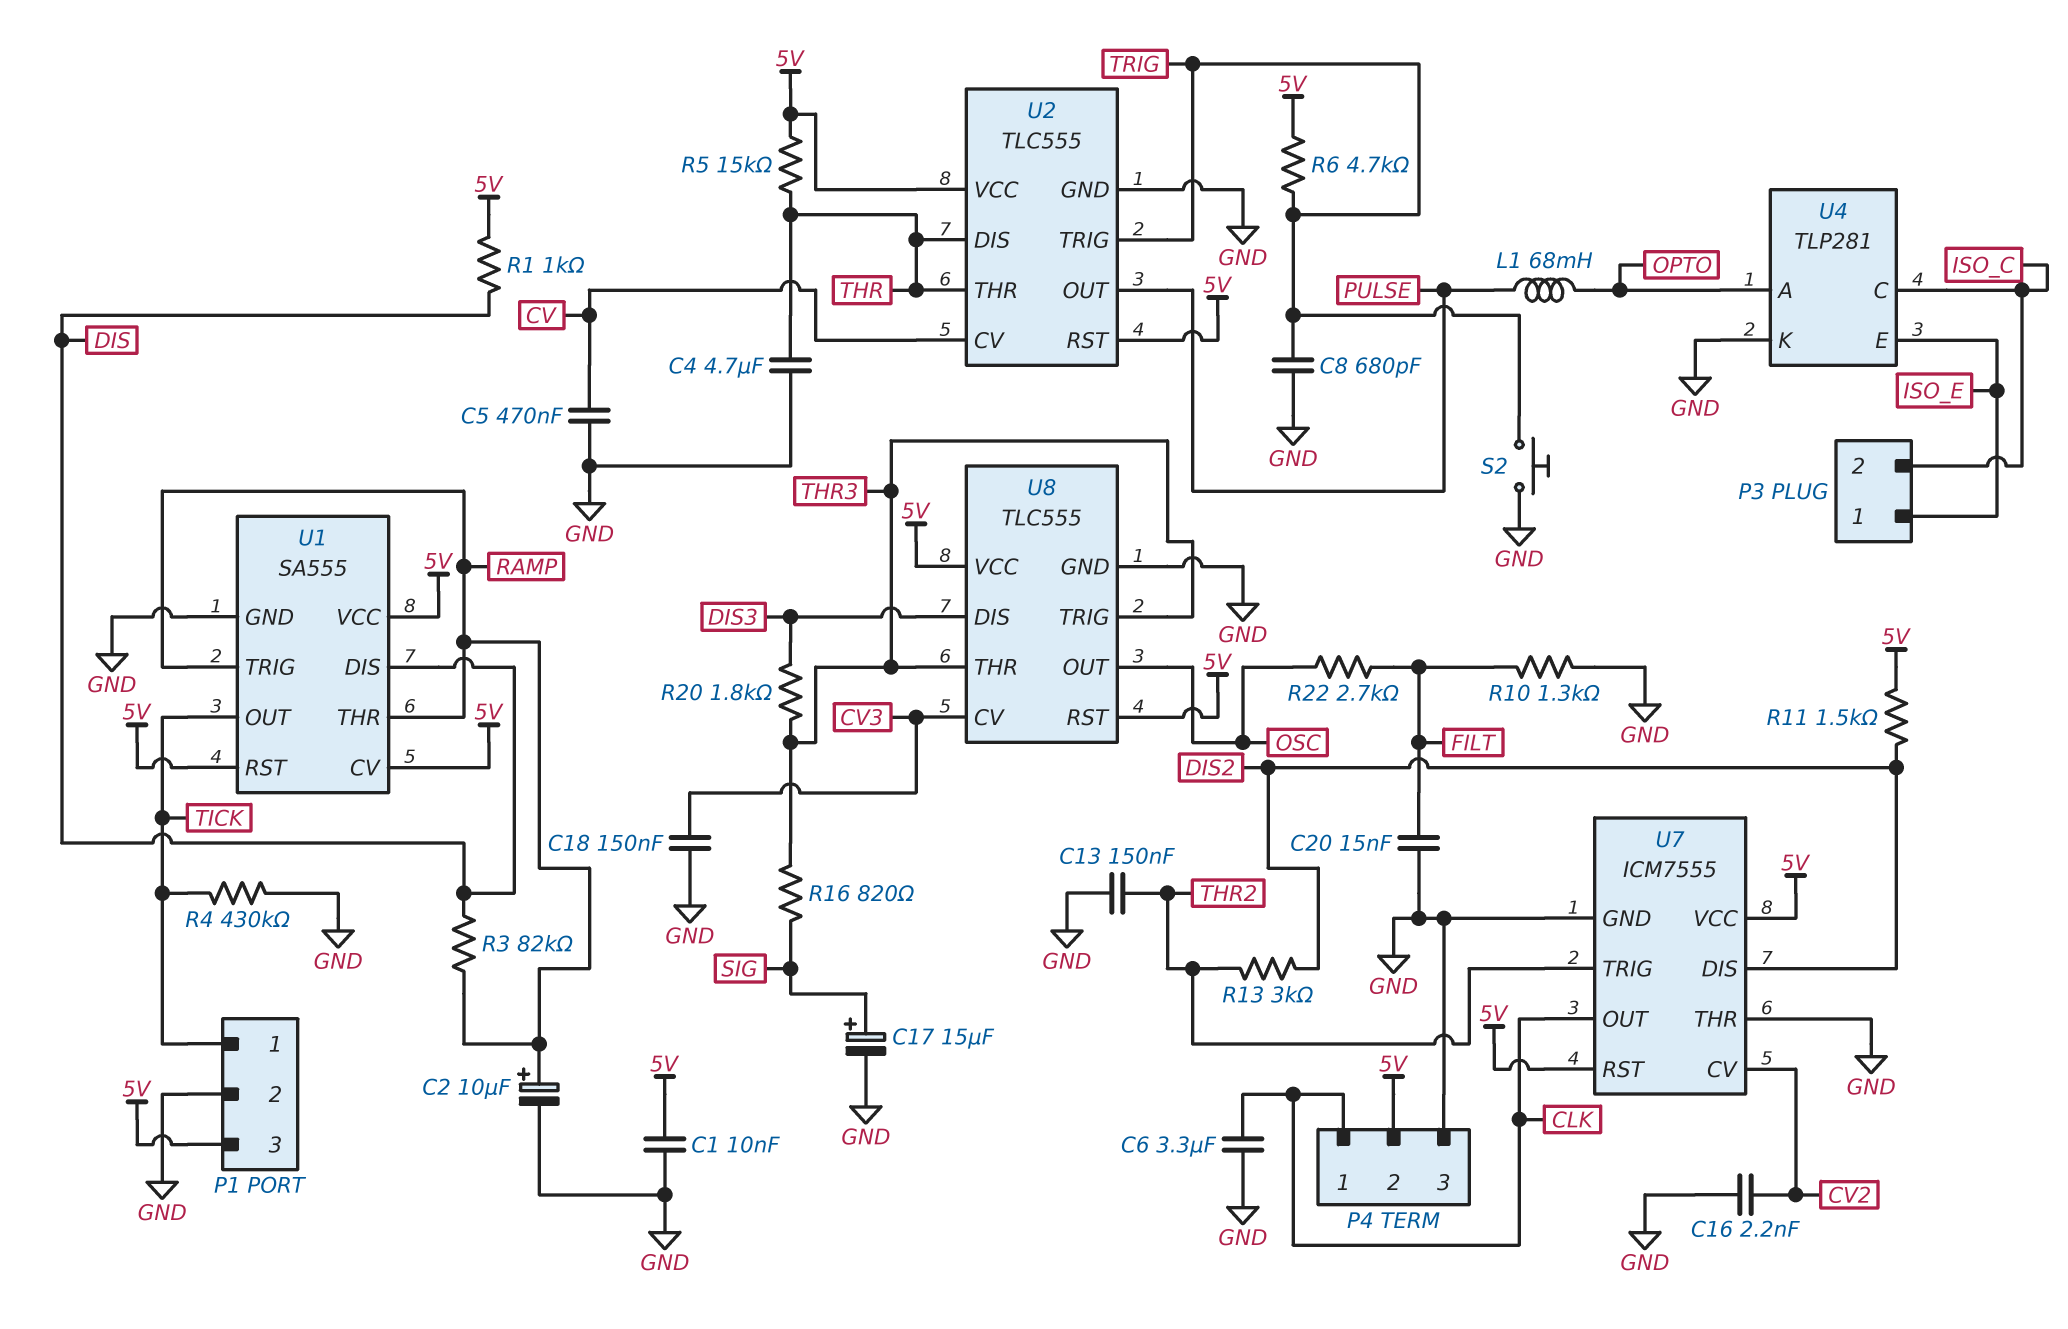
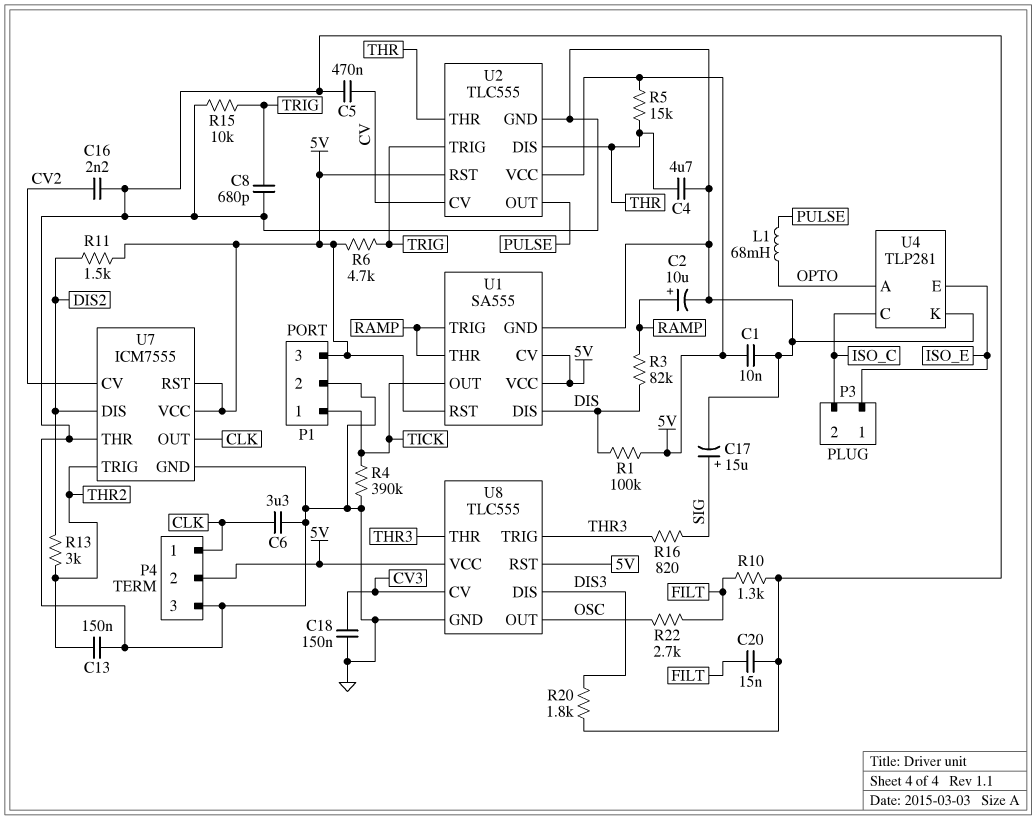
R1: 1k (5V, DIS) -> 100k (5V, DIS)
R4: 430k (GND, TICK) -> 390k (GND, TICK)
R15: none -> 10k (GND, TRIG)
R20: 1.8k (DIS3, THR3) -> 1.8k (DIS3, GND)
S2: button (GND, TRIG) -> none

